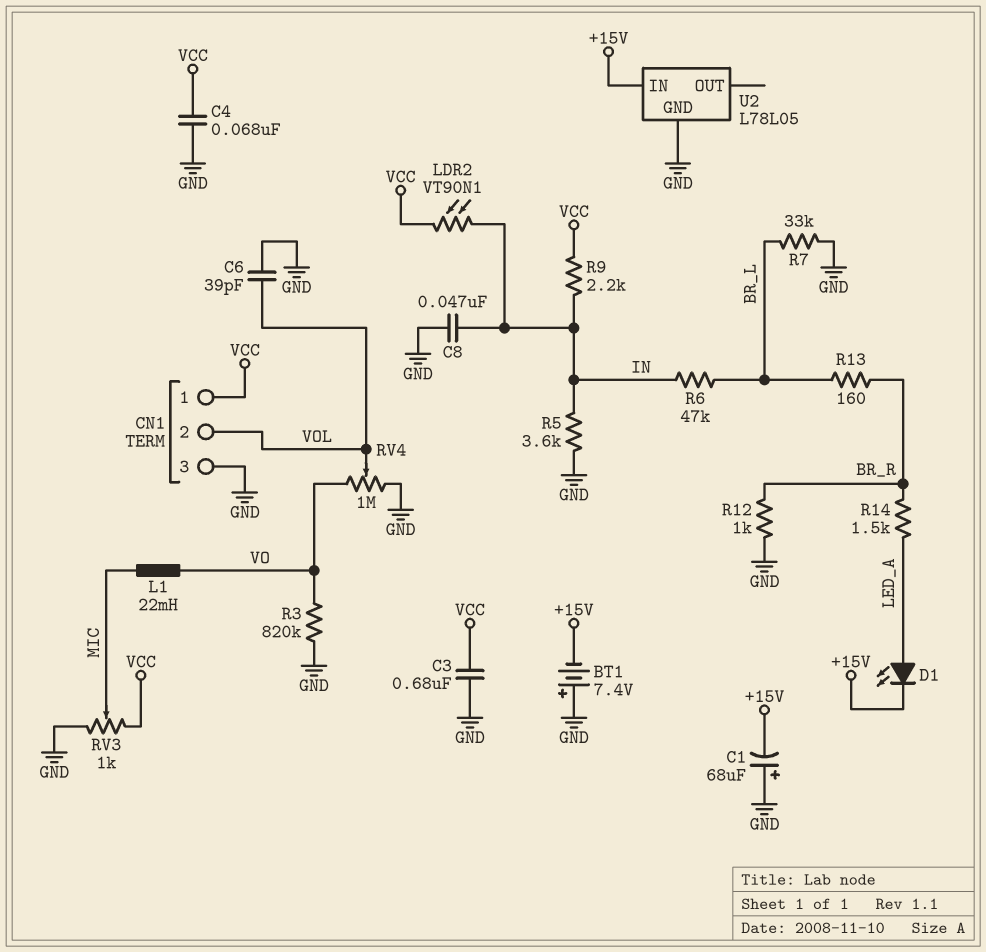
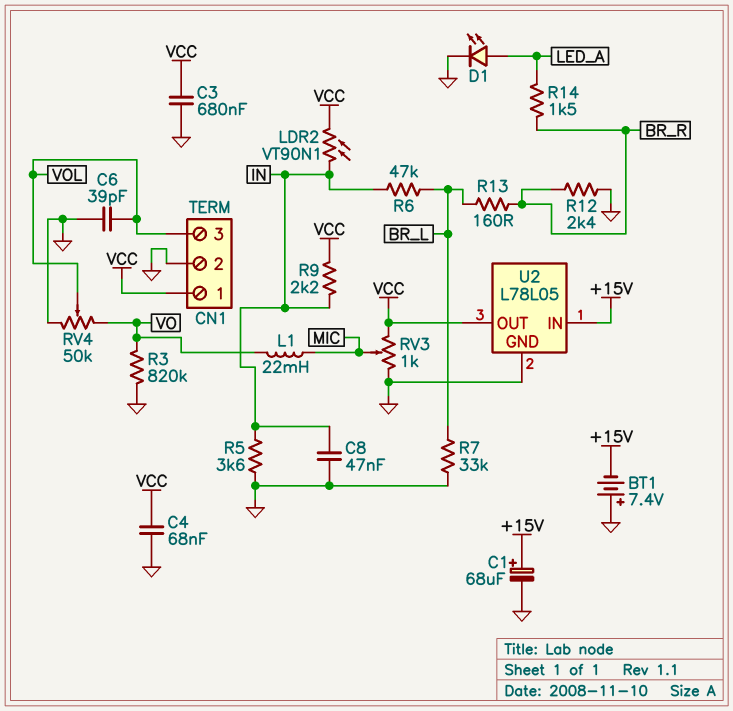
C1: 68uF (plus GND, minus +15V) -> 68uF (plus +15V, minus GND)
CN1 pin 2: VOL -> GND
CN1 pin 3: GND -> VOL
D1: LED (A LED_A, K +15V) -> LED (A LED_A, K GND)
R12: 1k (BR_R, GND) -> 2.4k (BR_R, GND)
RV4: 1M (GND, VO, wiper VOL) -> 50k (GND, VO, wiper VOL)
U2 pin OUT: none -> VCC

